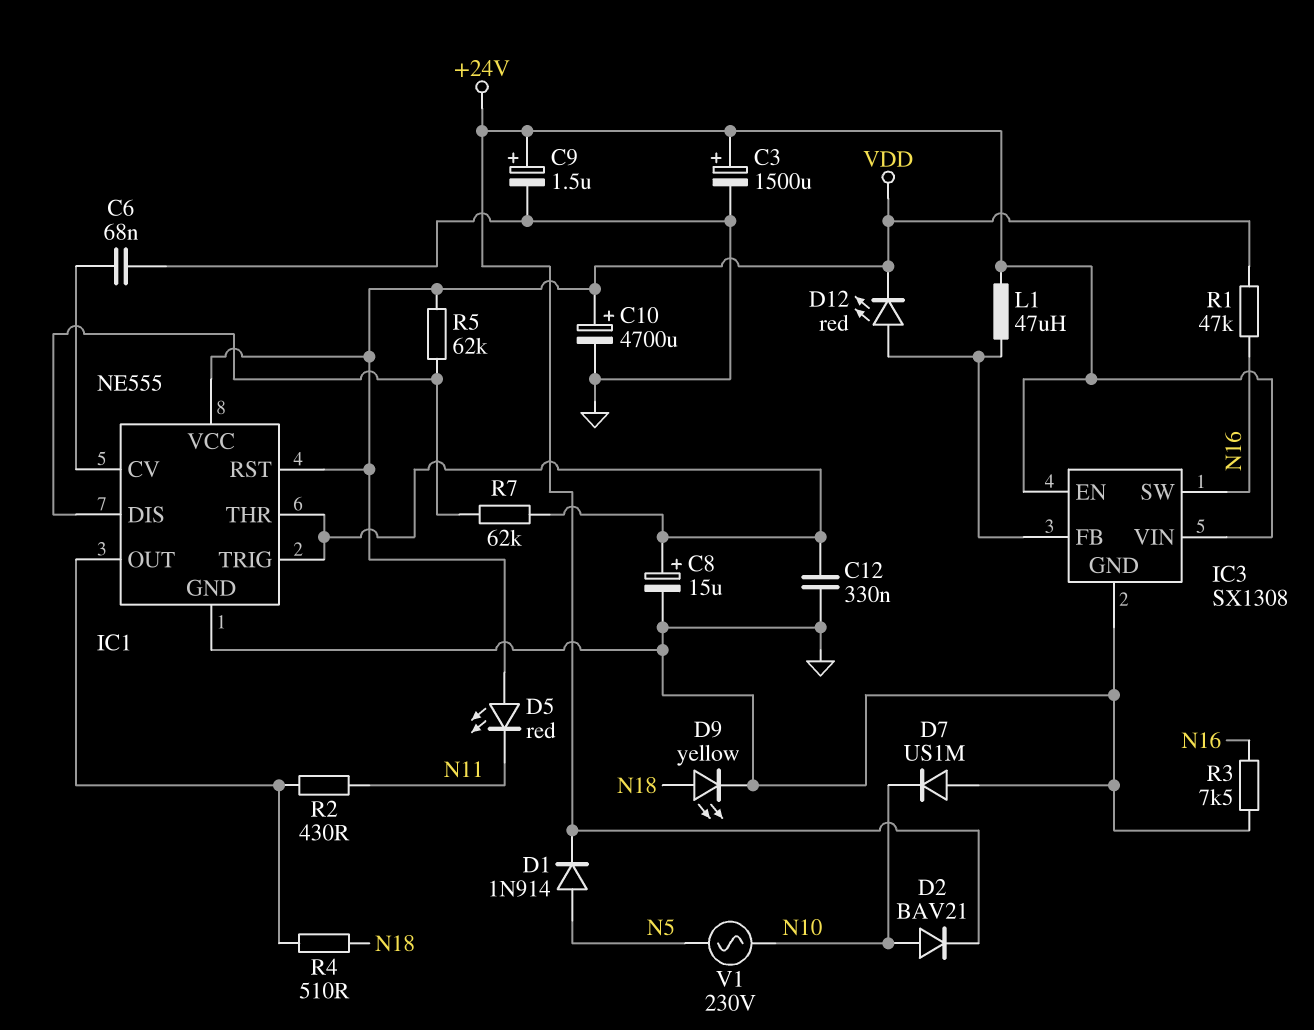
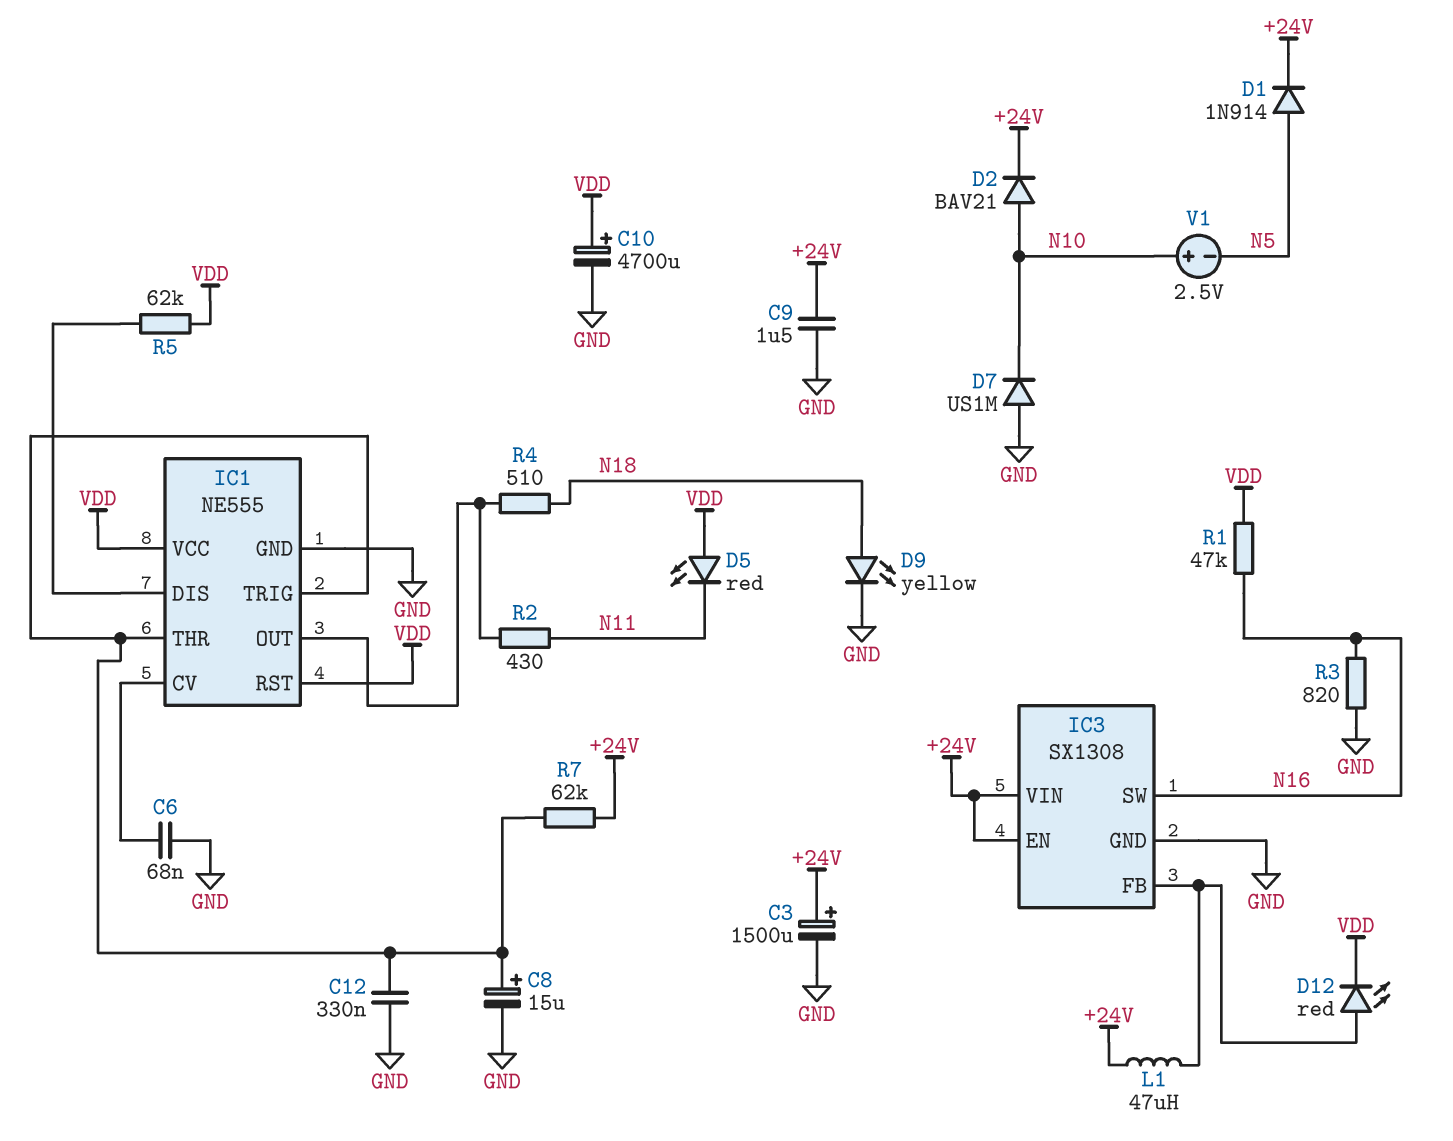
C9: 1.5uF (plus +24V, minus GND) -> 1.5uF (+24V, GND)
R3: 7.5k (GND, N16) -> 820 (GND, N16)
R7: 62k (IC1/DIS, IC1/THR) -> 62k (+24V, IC1/THR)
V1: AC 230V (N5, N10) -> 2.5V (plus N10, minus N5)

